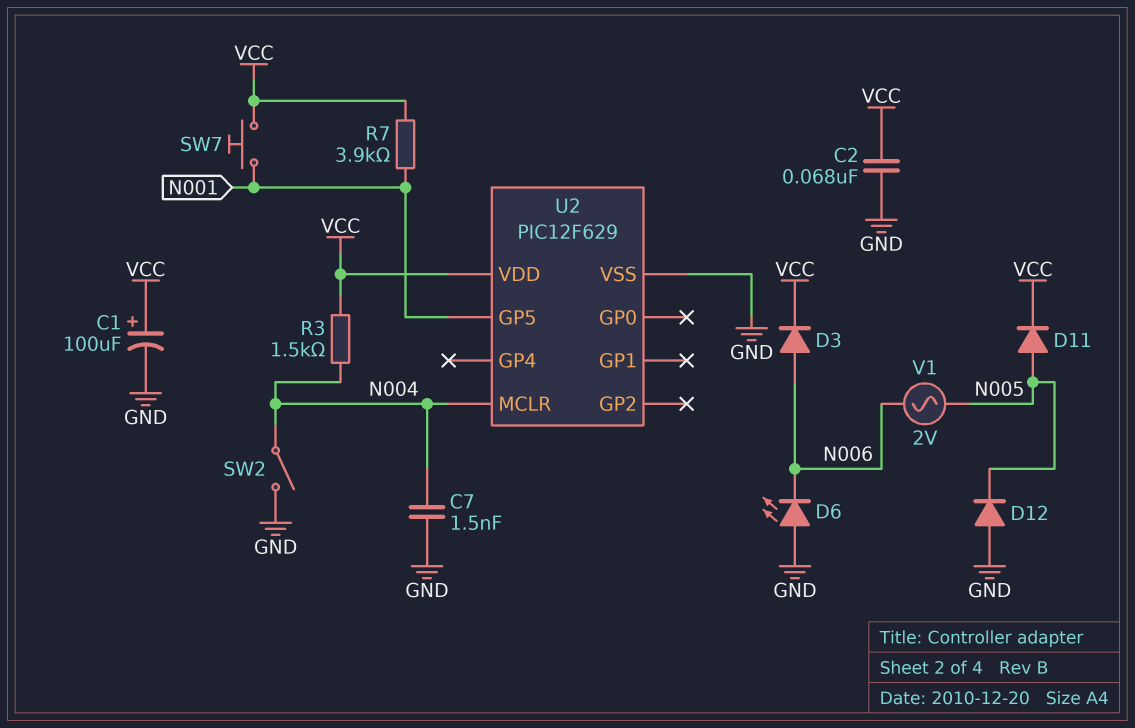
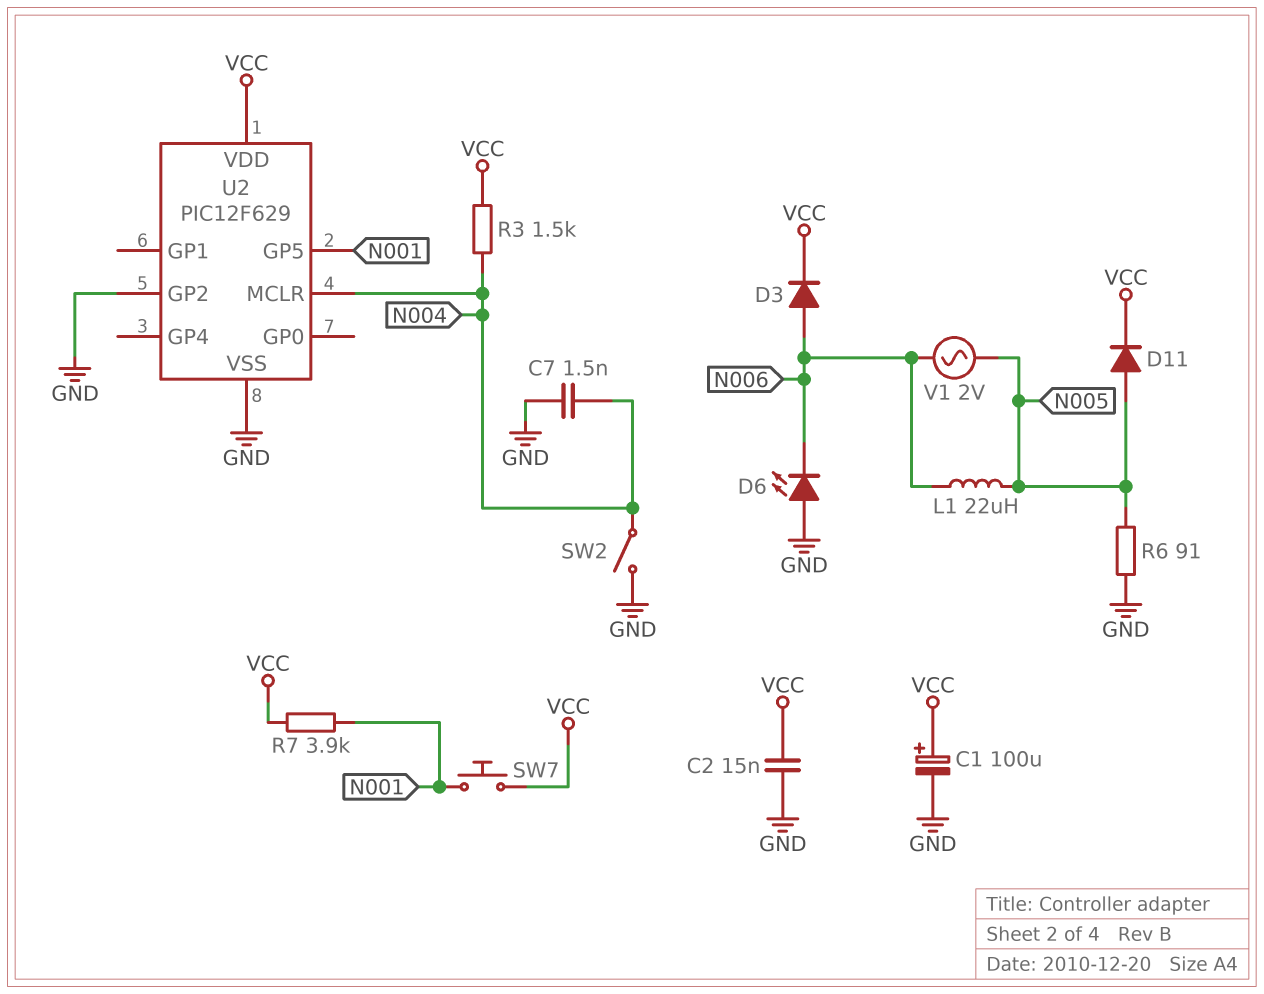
C2: 68nF (GND, VCC) -> 15nF (GND, VCC)
D12: diode (A GND, K N005) -> none
L1: none -> 22uH (N005, N006)
R6: none -> 91 (GND, N005)
U2 pin GP2: none -> GND

